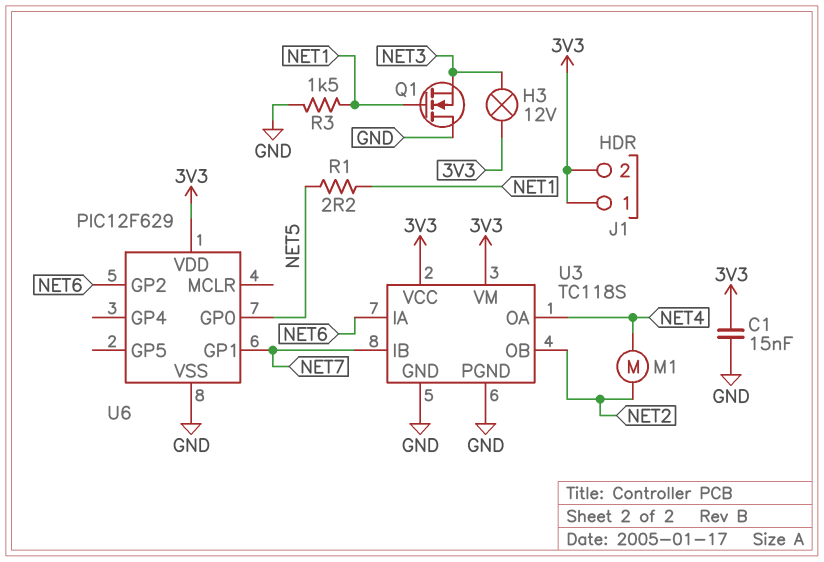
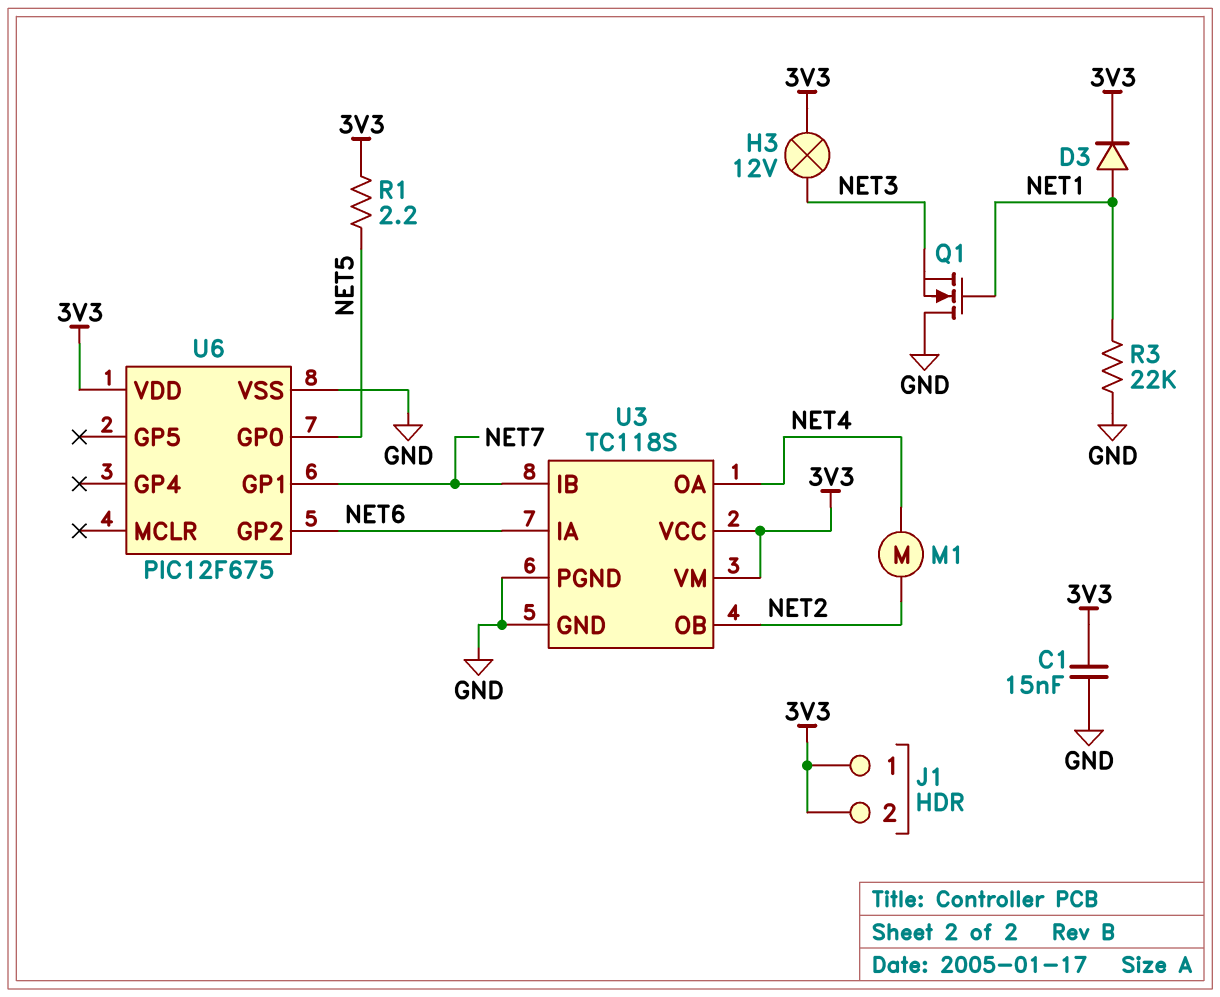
D3: none -> diode (A NET1, K 3V3)
R1: 2.2 (NET1, NET5) -> 2.2 (3V3, NET5)
R3: 1.5k (GND, NET1) -> 22k (GND, NET1)
U6: PIC12F629 -> PIC12F675

